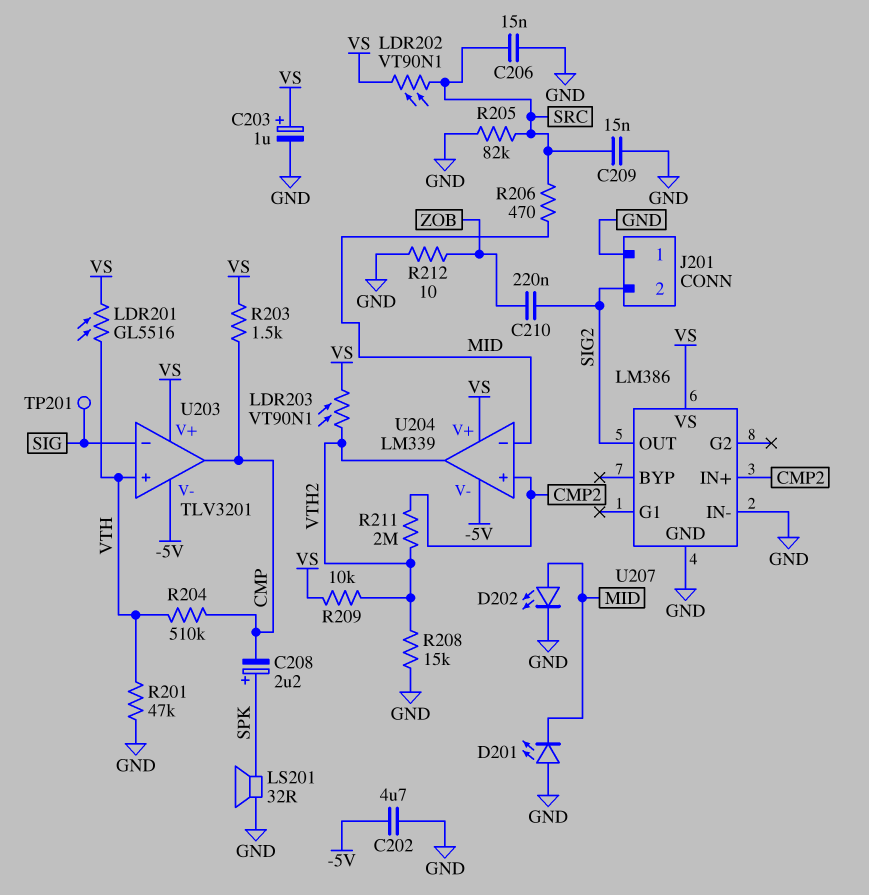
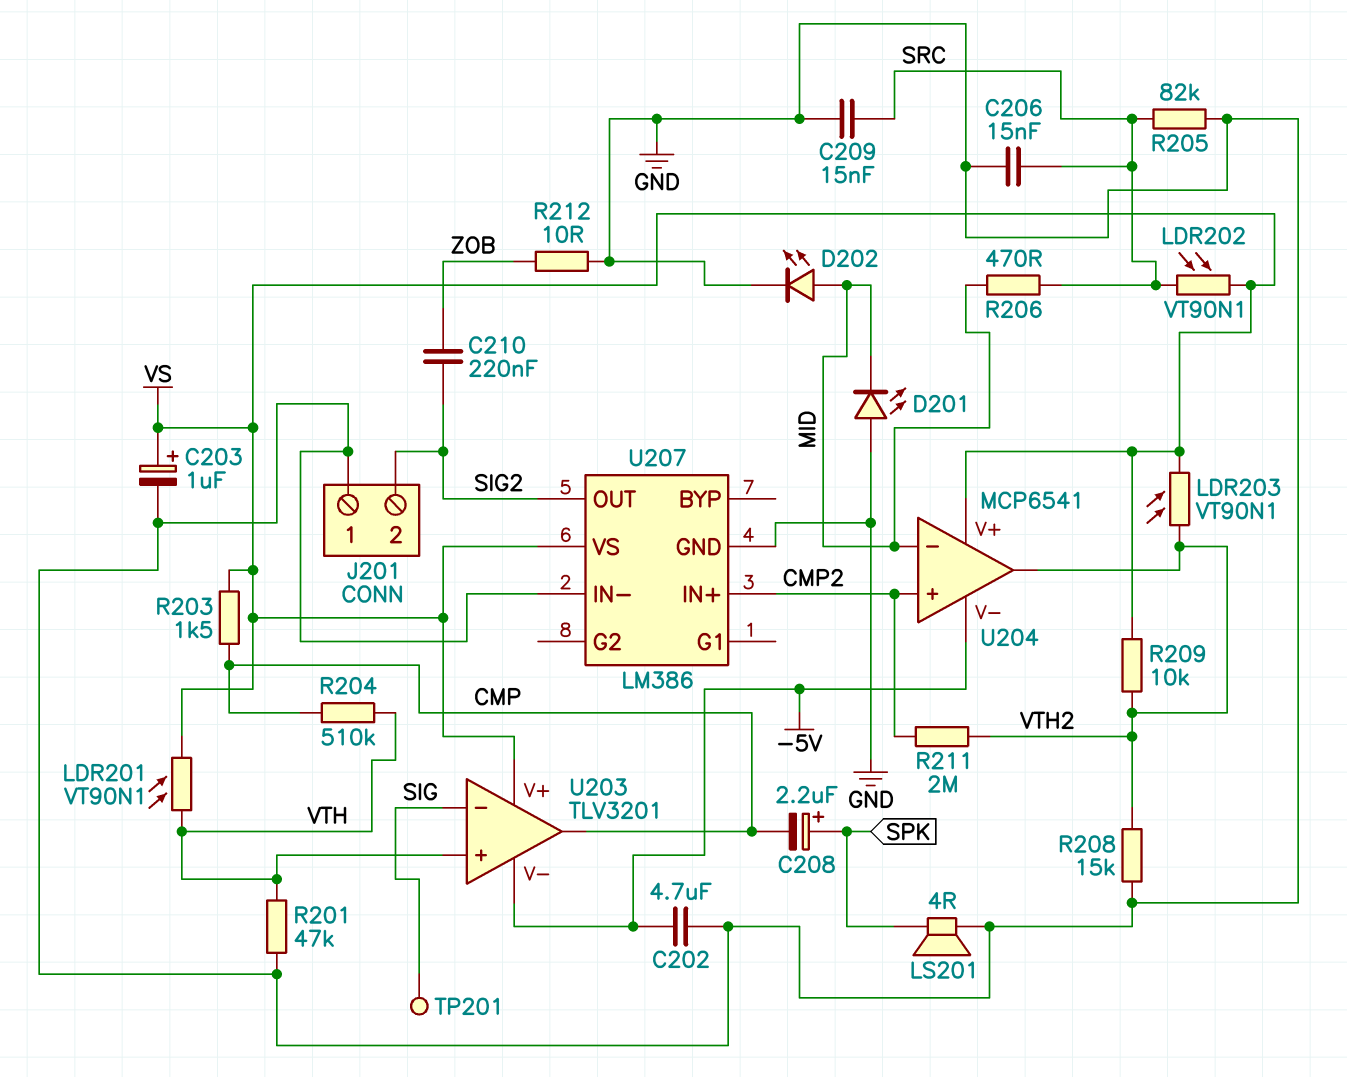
LDR201: GL5516 (VS, VTH) -> VT90N1 (VS, VTH)
LS201: speaker 32R (GND, SPK) -> speaker 4R (GND, SPK)
U204: LM339 -> MCP6541

